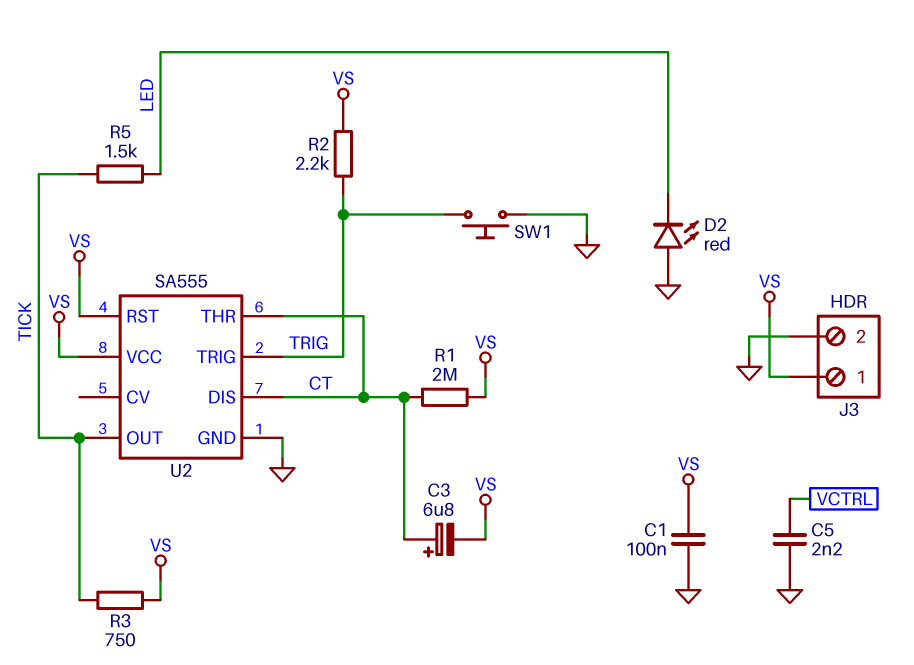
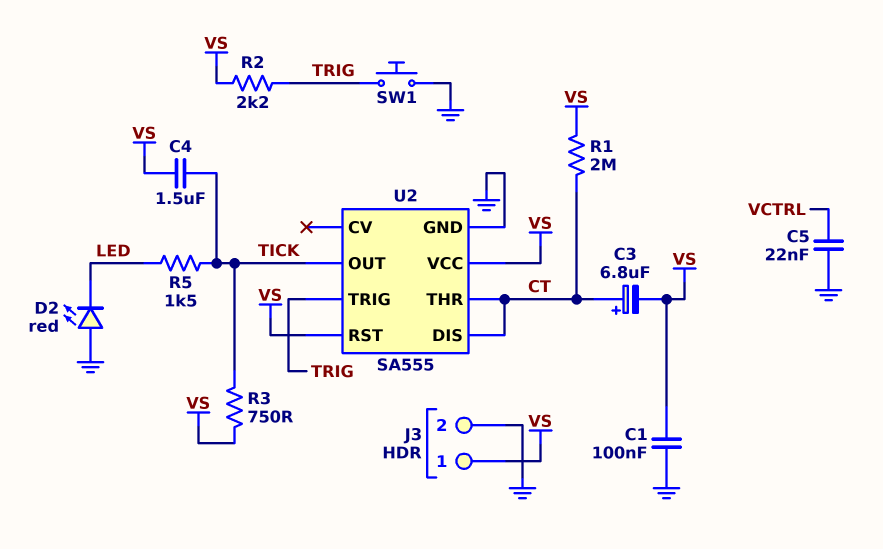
C4: none -> 1.5uF (TICK, VS)
C5: 2.2nF (GND, VCTRL) -> 22nF (GND, VCTRL)

